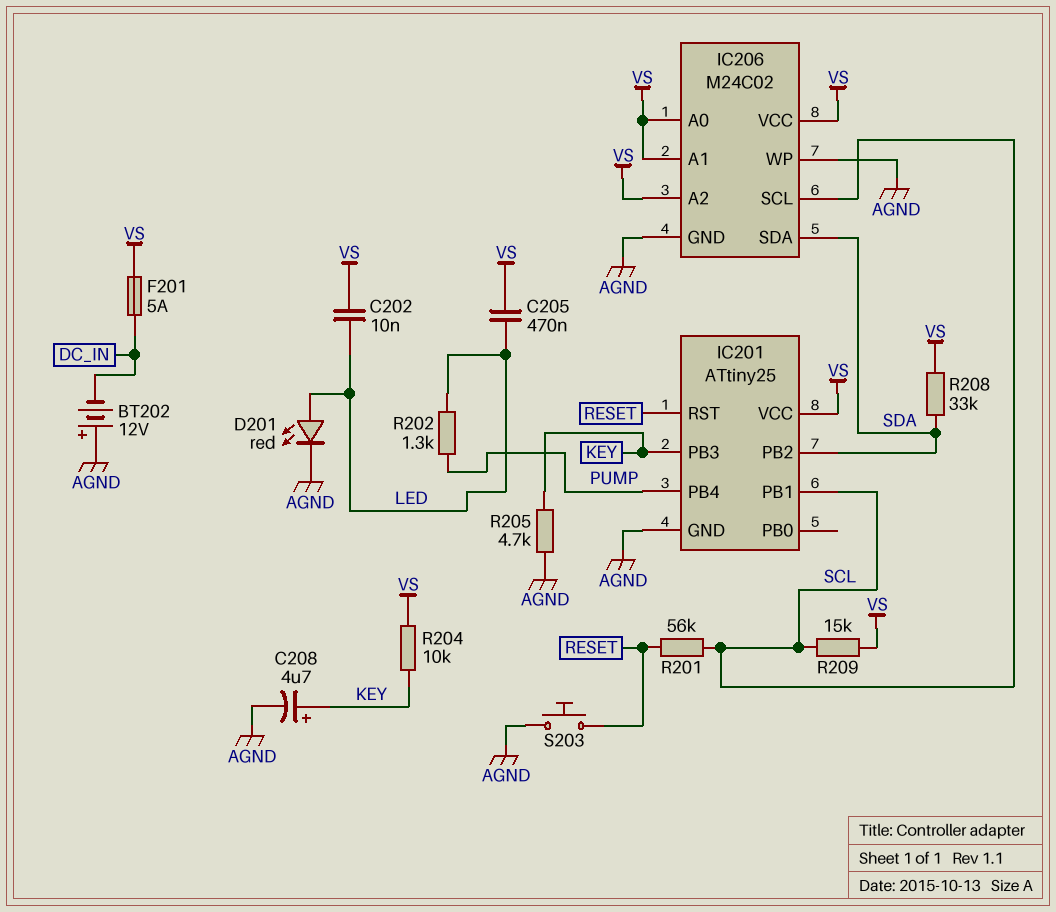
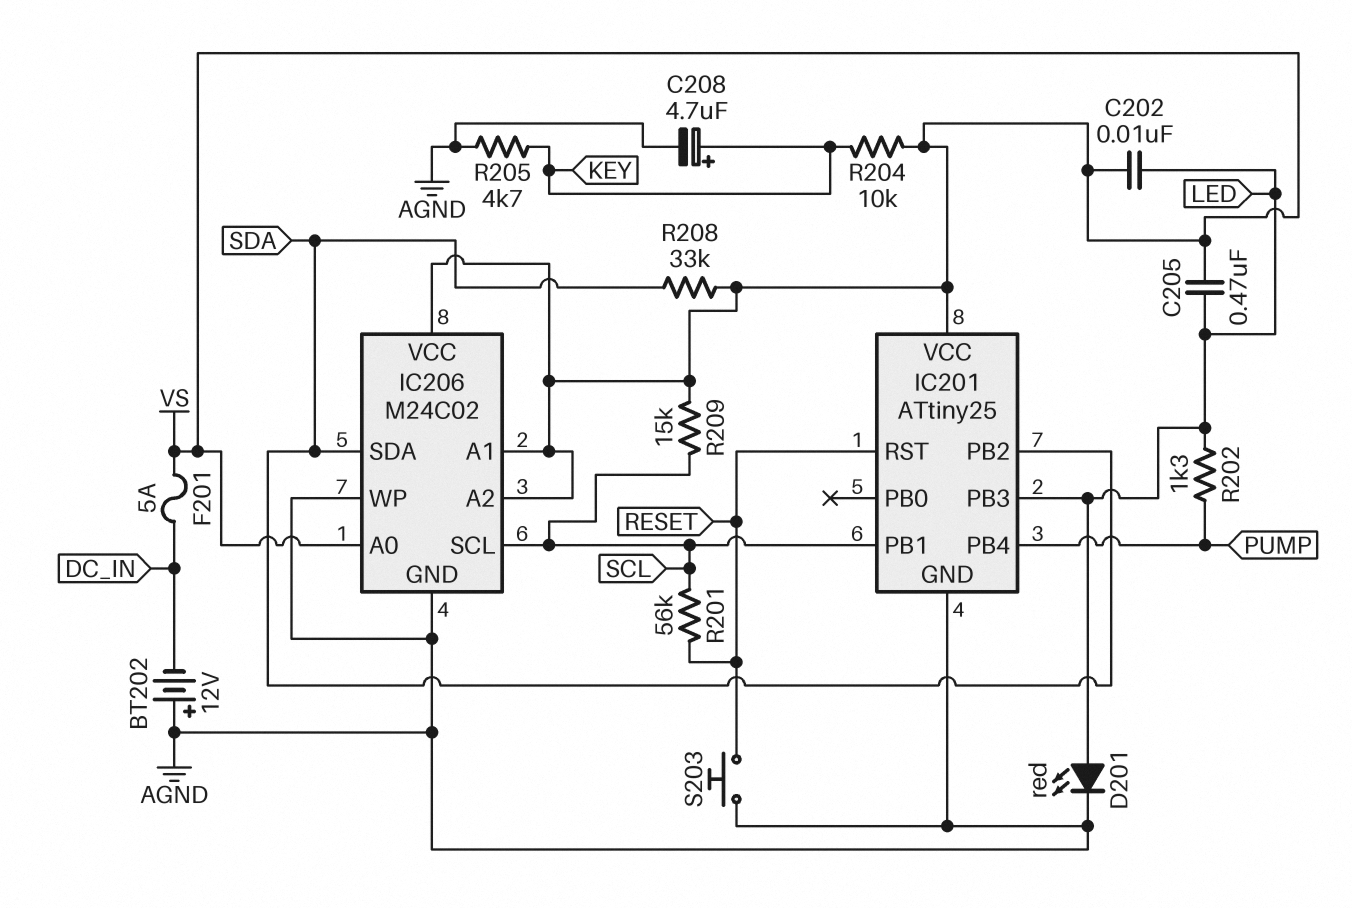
IC201 pin PB3: KEY -> LED

